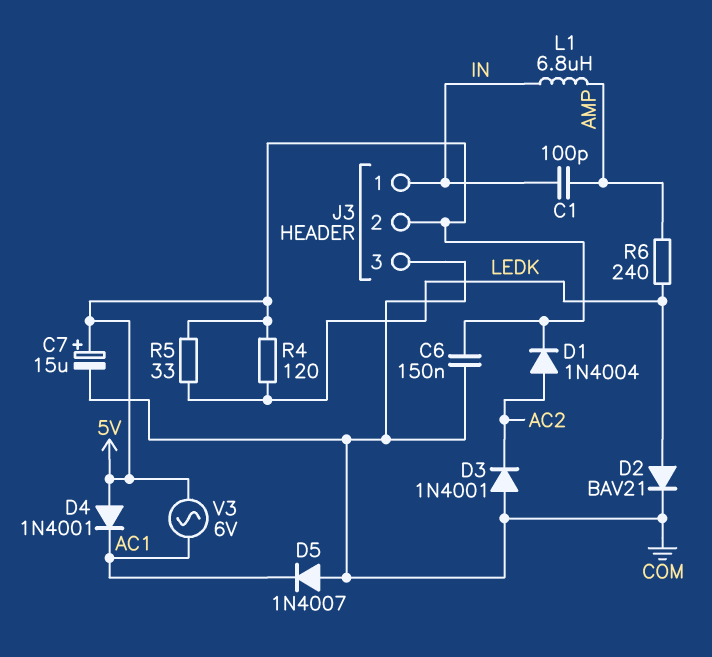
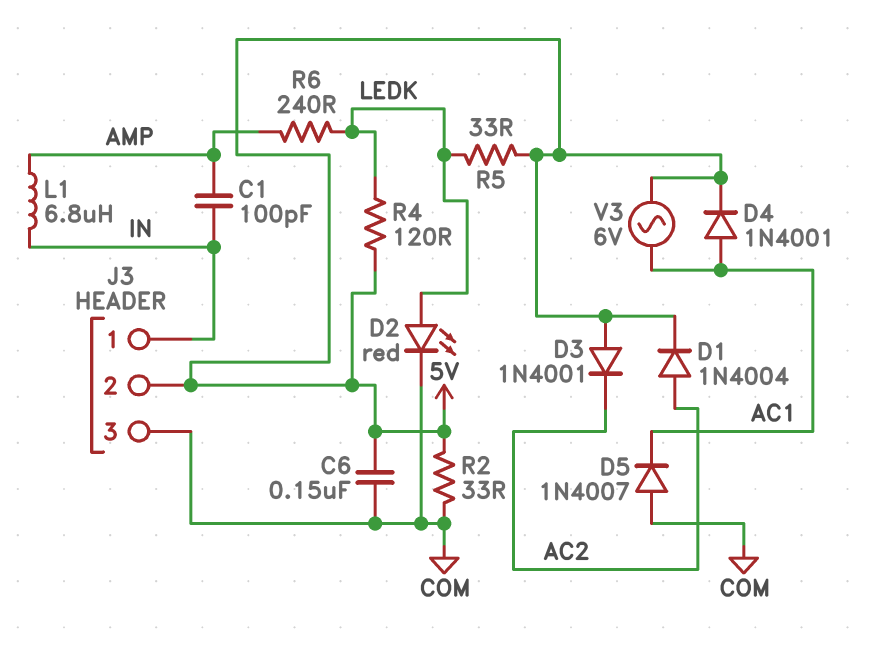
C7: 15uF (plus 5V, minus COM) -> none
D2: diode BAV21 (A LEDK, K COM) -> LED red (A LEDK, K COM)
D3: diode 1N4001 (A COM, K AC2) -> diode 1N4001 (A 5V, K AC2)
D4: diode 1N4001 (A 5V, K AC1) -> diode 1N4001 (A AC1, K 5V)
R2: none -> 33 (5V, COM)

